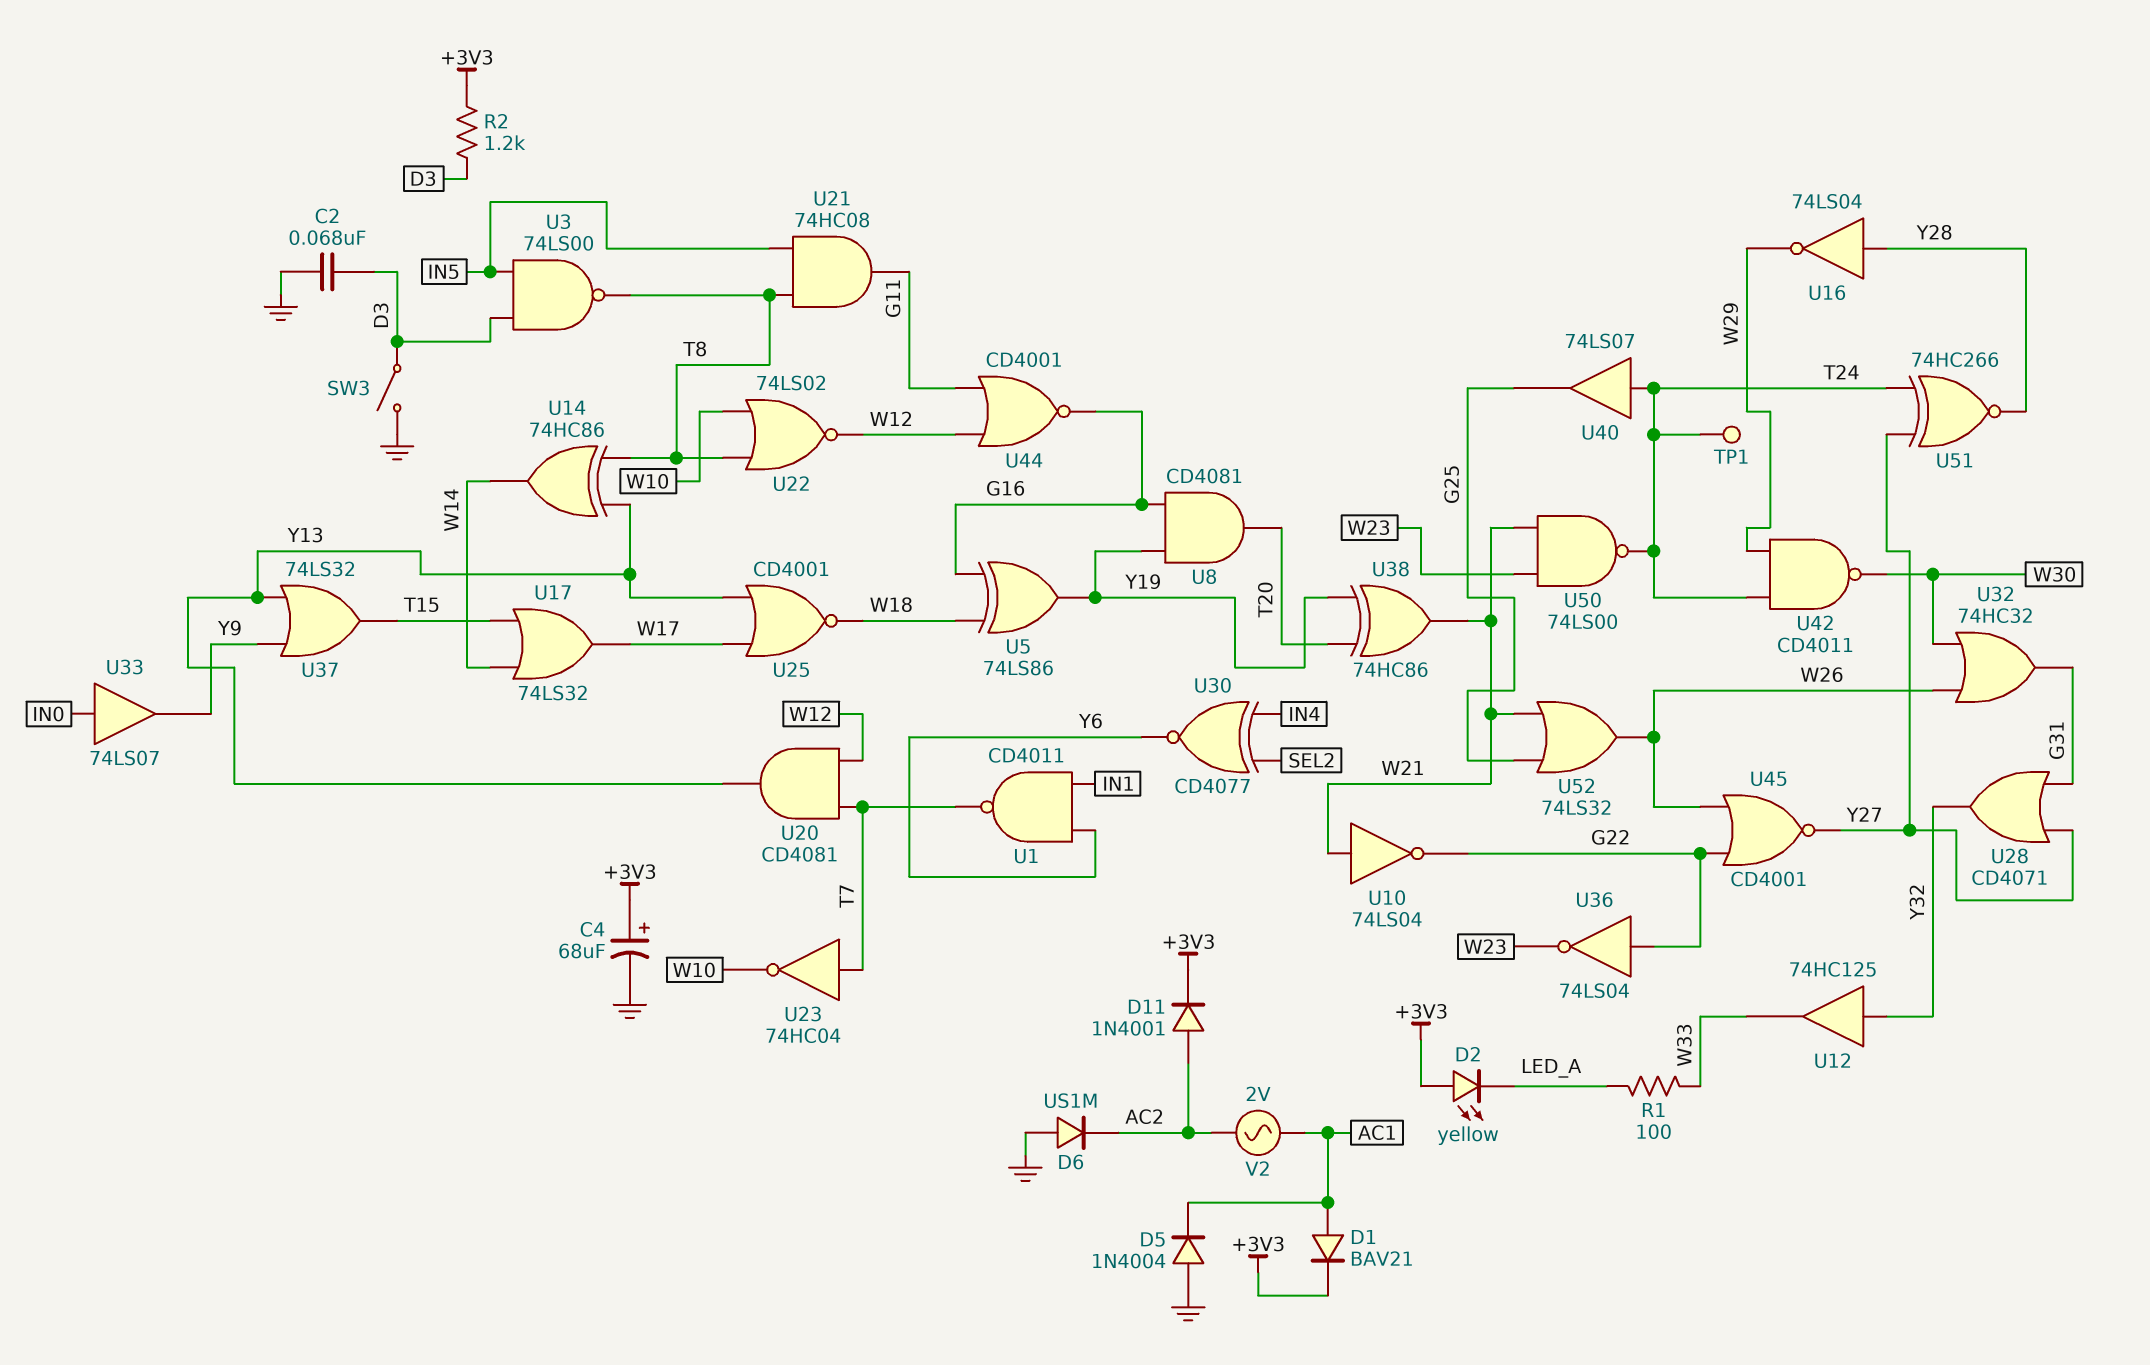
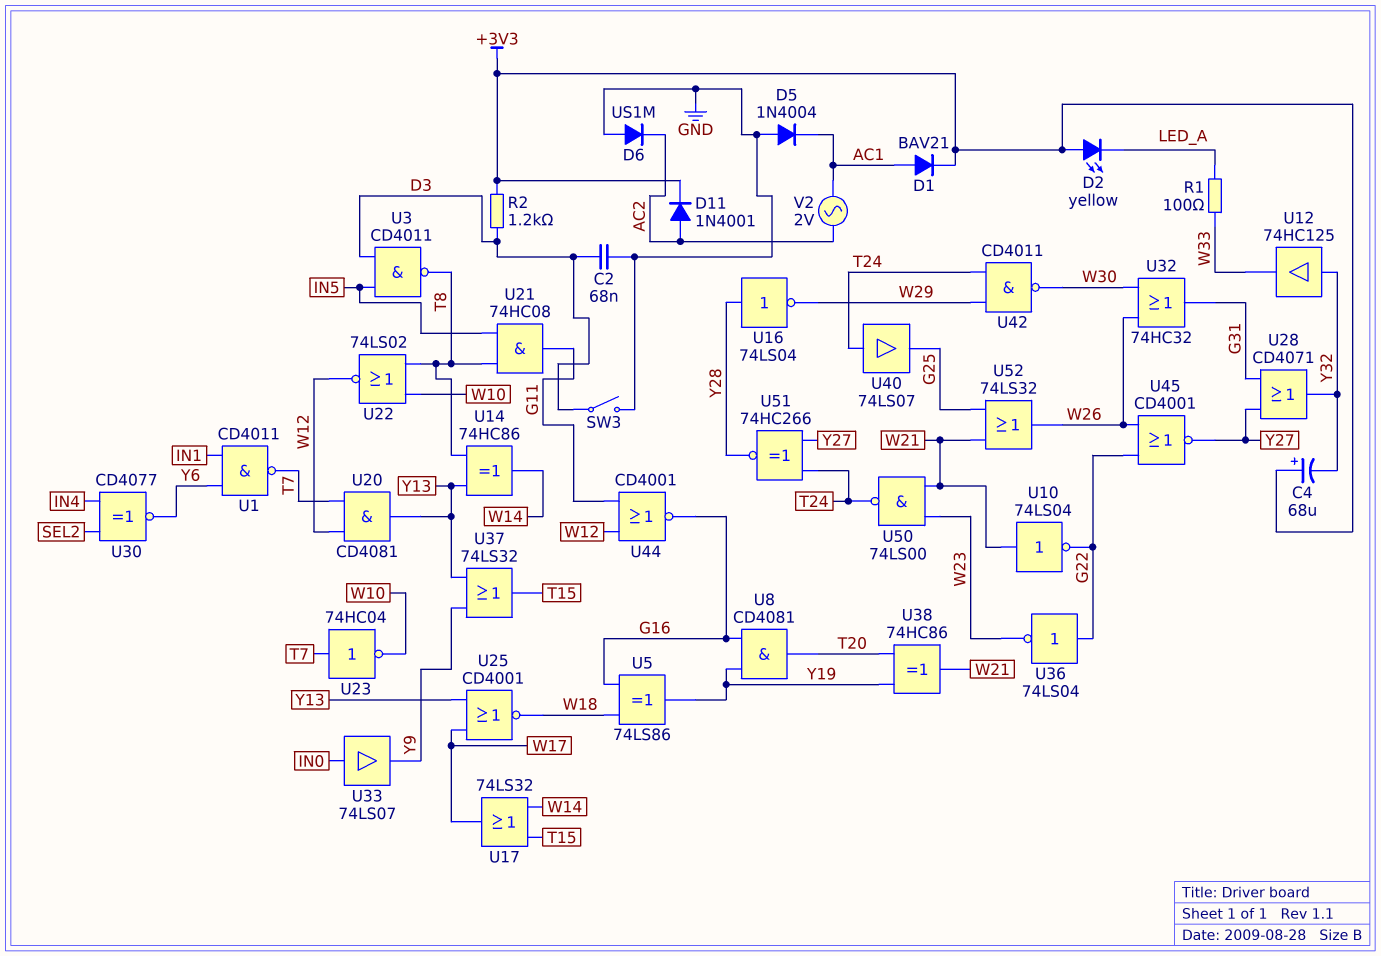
C4: 68uF (plus +3V3, minus GND) -> 68uF (plus +3V3, minus Y32)
TP1: test point (T24) -> none
U3: NAND 74LS00 (in D3, in IN5, out T8) -> NAND CD4011 (in D3, in IN5, out T8)

